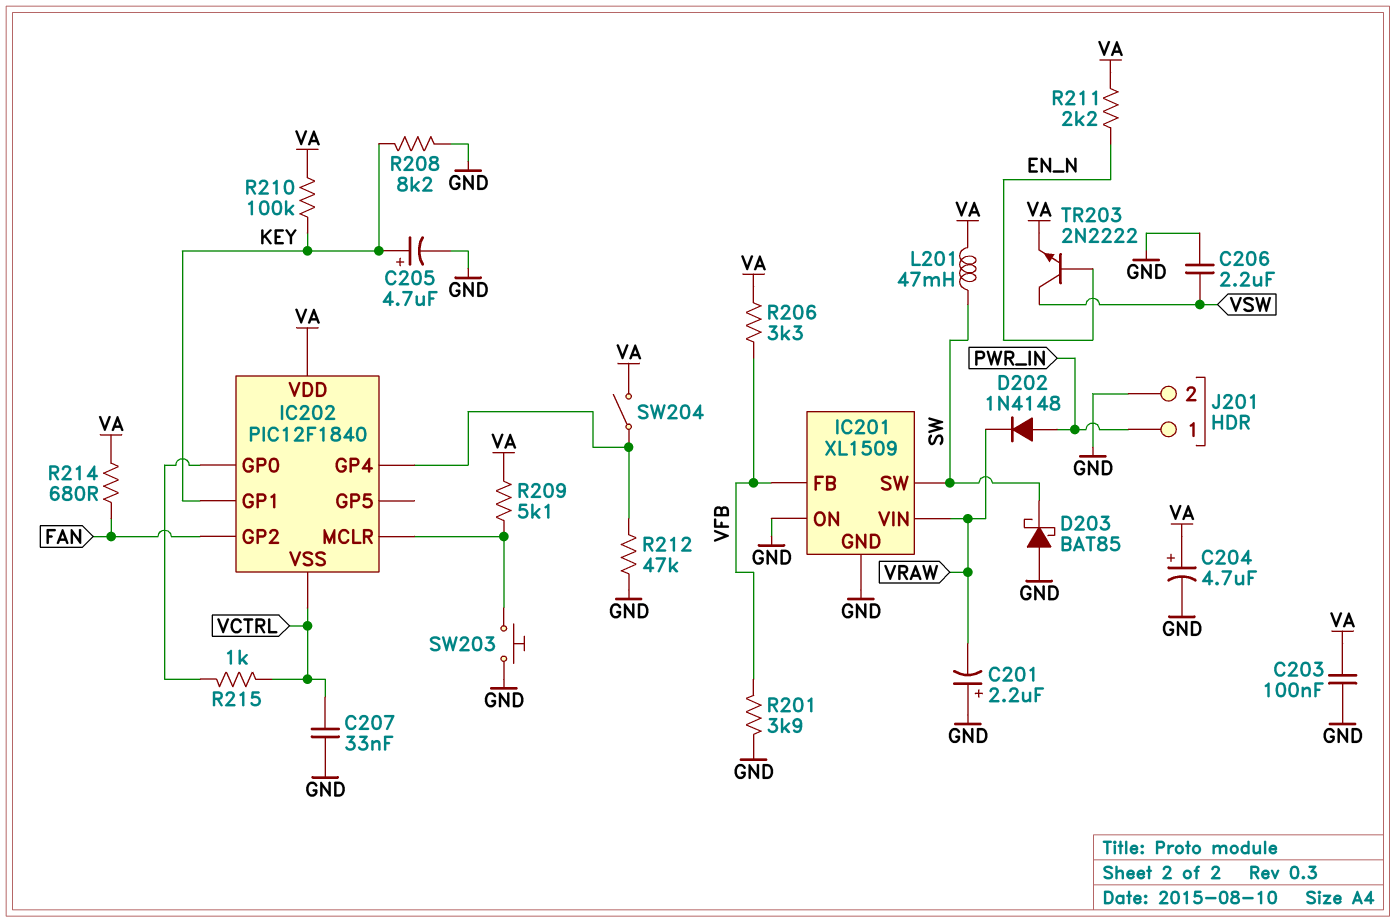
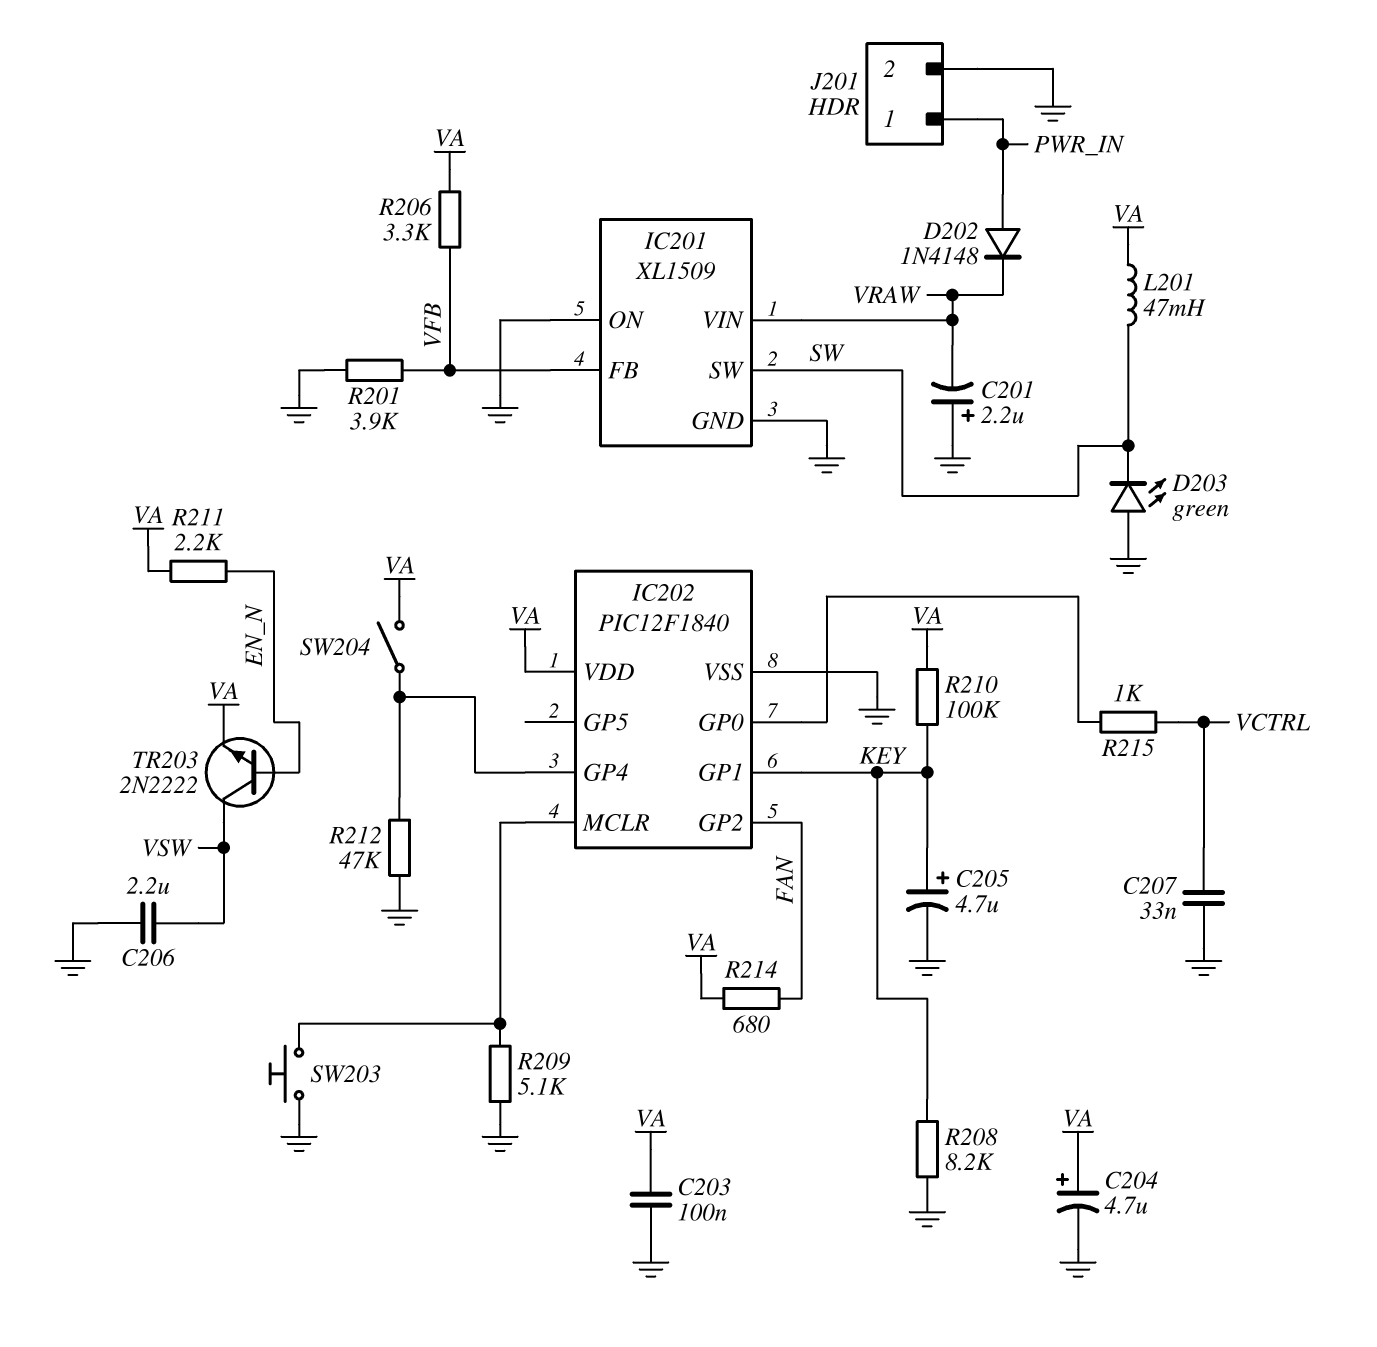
D203: schottky BAT85 (A GND, K SW) -> LED green (A GND, K SW)
IC202 pin VSS: VCTRL -> GND
R209: 5.1k (IC202/MCLR, VA) -> 5.1k (GND, IC202/MCLR)

